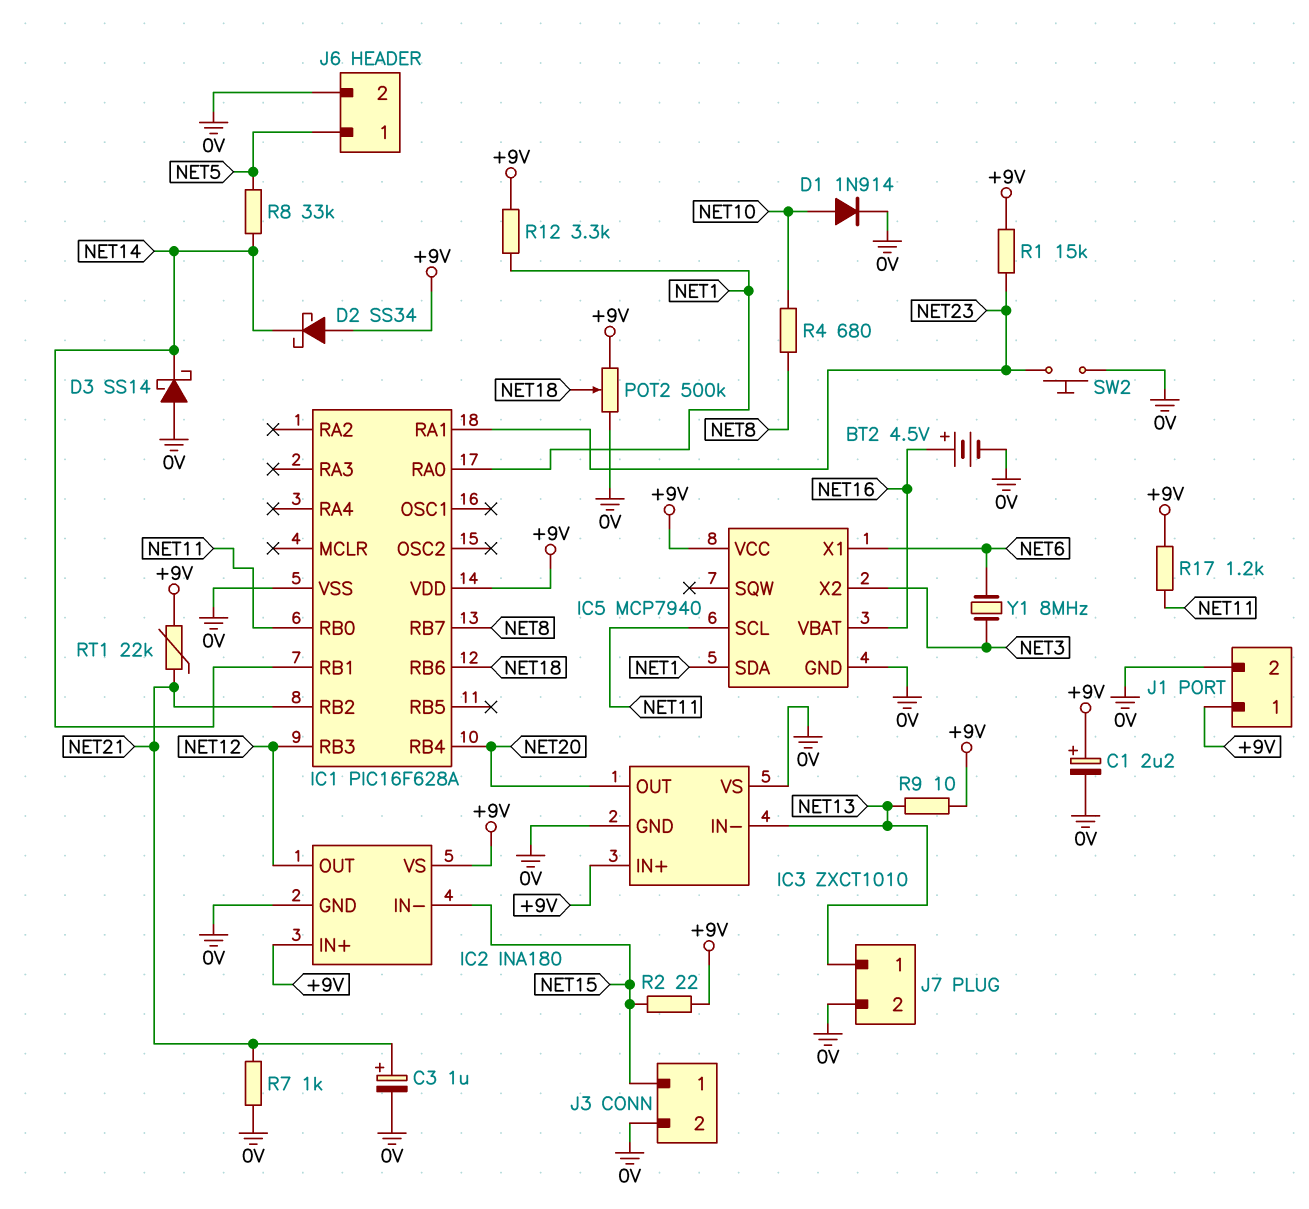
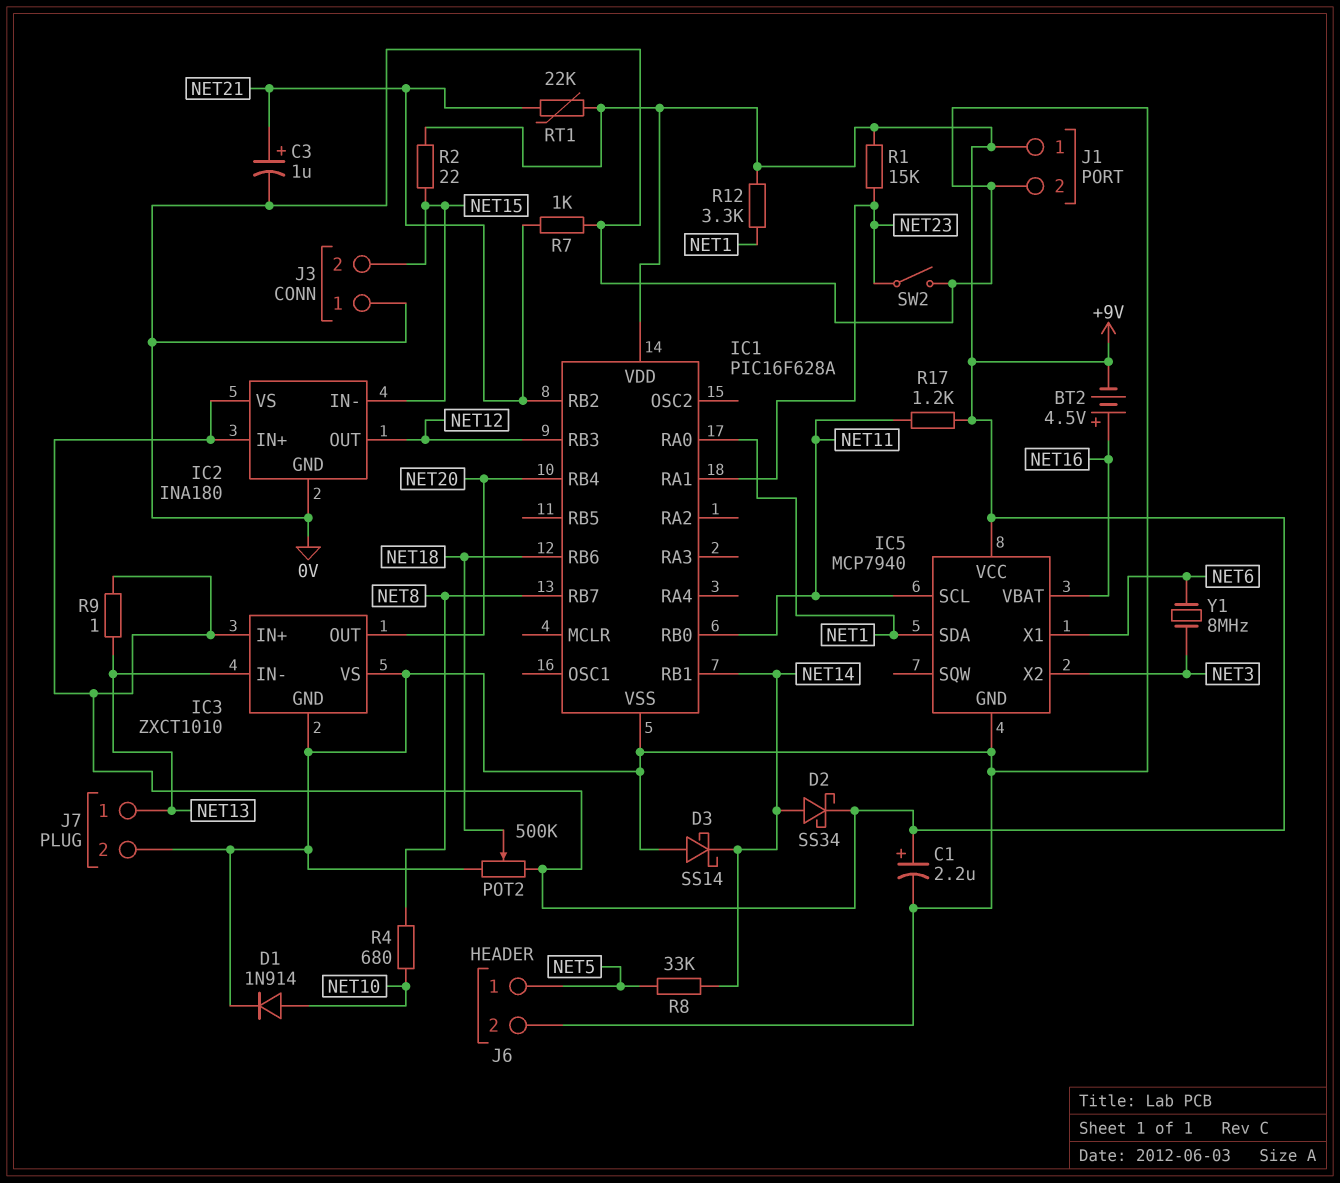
BT2: 4.5V (plus NET16, minus 0V) -> 4.5V (plus NET16, minus +9V)
D2: schottky SS34 (A +9V, K NET14) -> schottky SS34 (A NET14, K +9V)
J3 pin 1: NET15 -> 0V
J3 pin 2: 0V -> NET15
R9: 10 (+9V, NET13) -> 1 (+9V, NET13)
SW2: button (0V, NET23) -> switch (0V, NET23)

